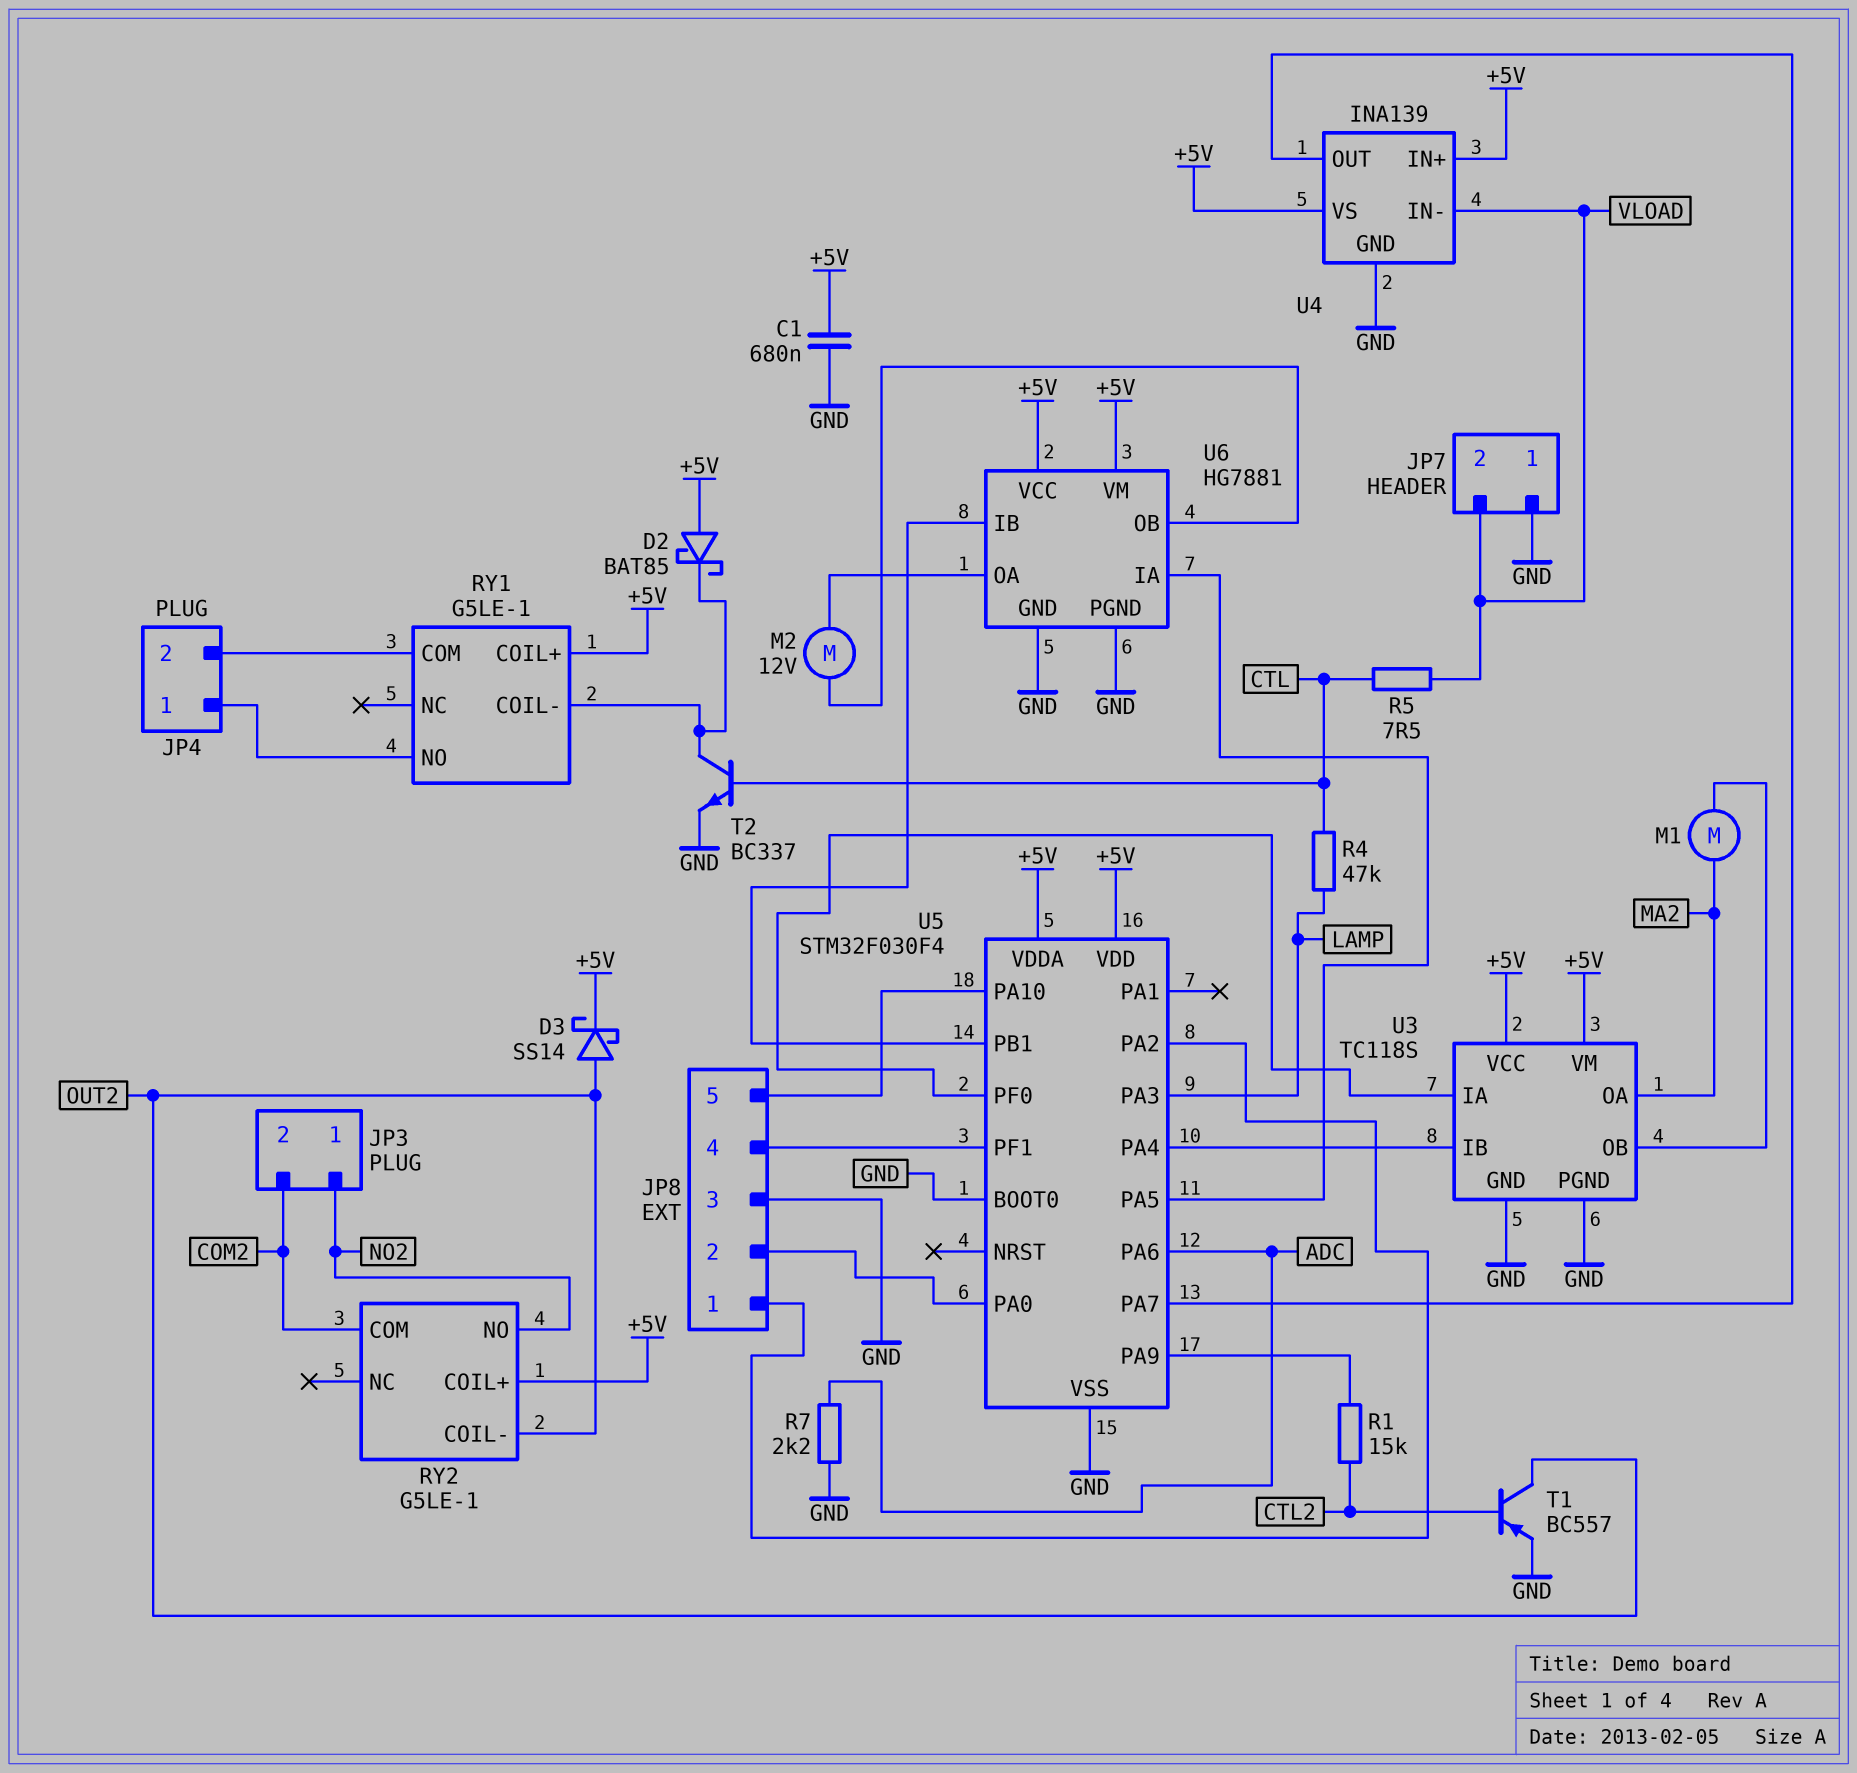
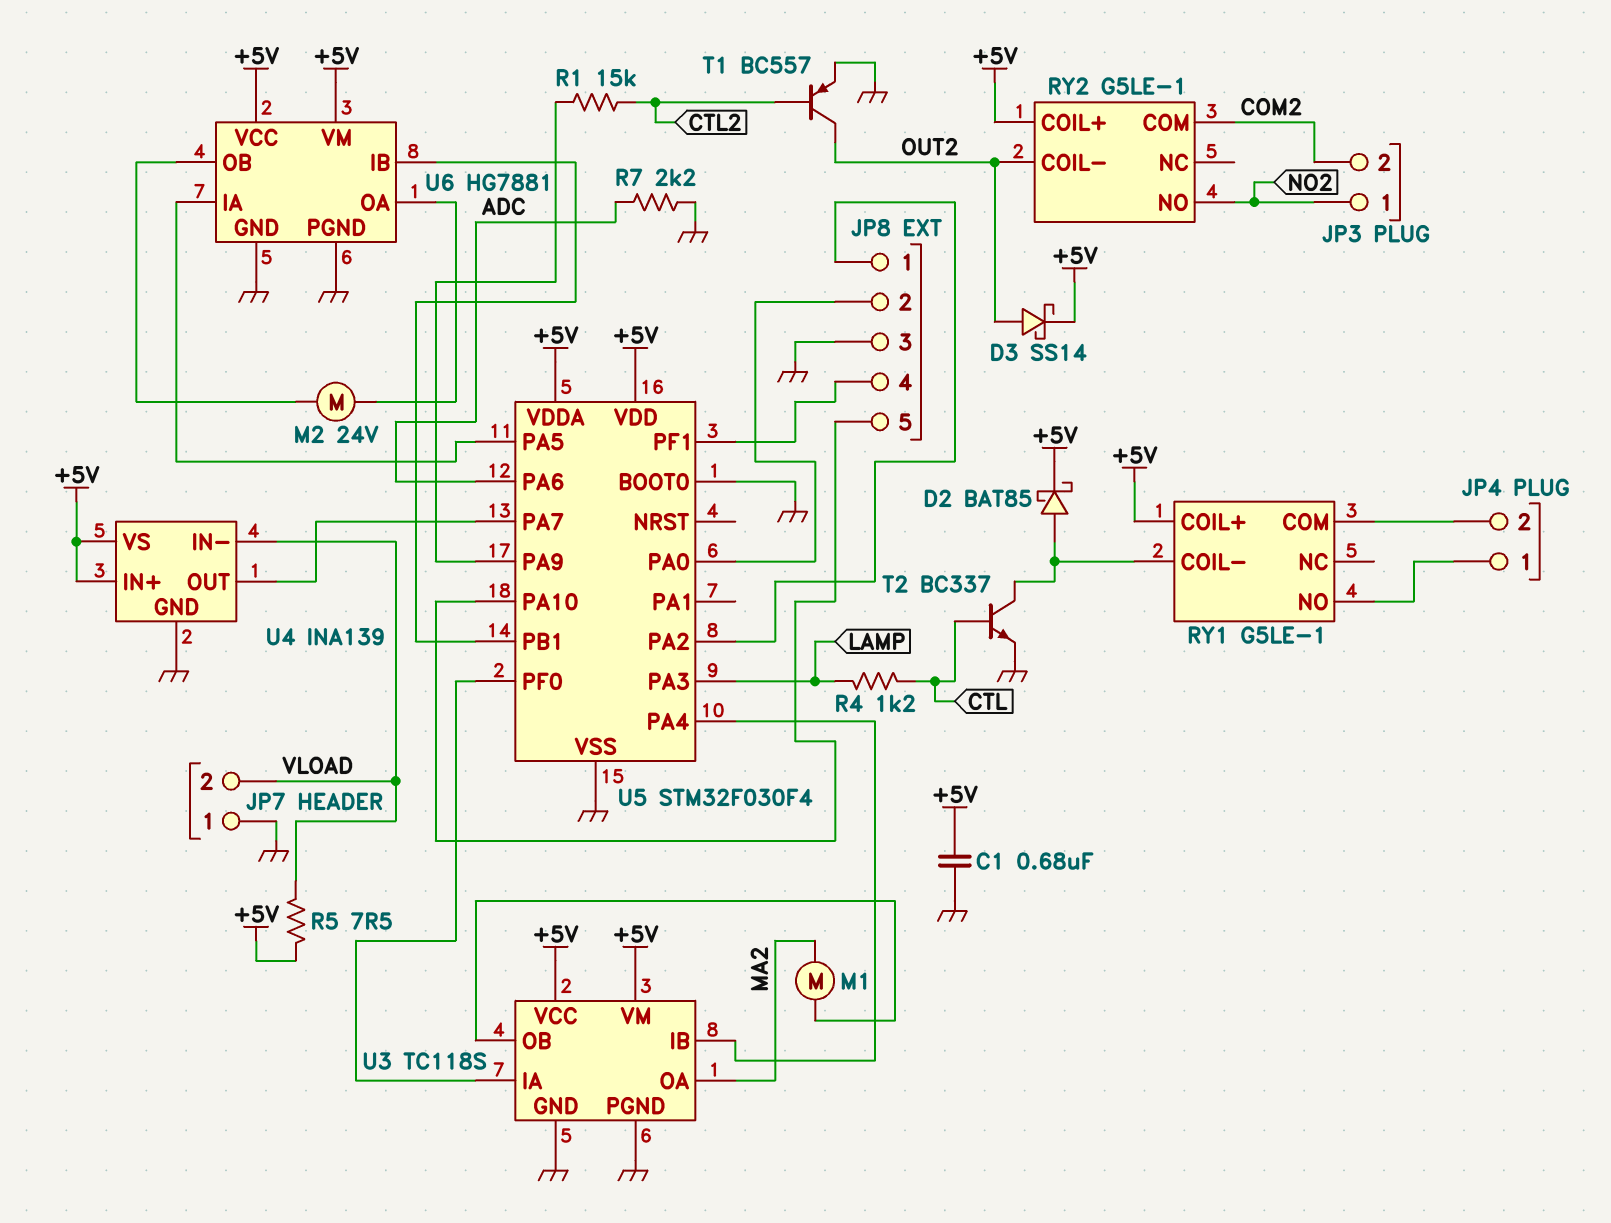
D2: schottky BAT85 (A +5V, K RY1/COIL-) -> schottky BAT85 (A RY1/COIL-, K +5V)
M2: motor 12V (U6/OA, U6/OB) -> motor 24V (U6/OA, U6/OB)
R4: 47k (CTL, LAMP) -> 1.2k (CTL, LAMP)
R5: 7.5 (CTL, VLOAD) -> 7.5 (+5V, VLOAD)

